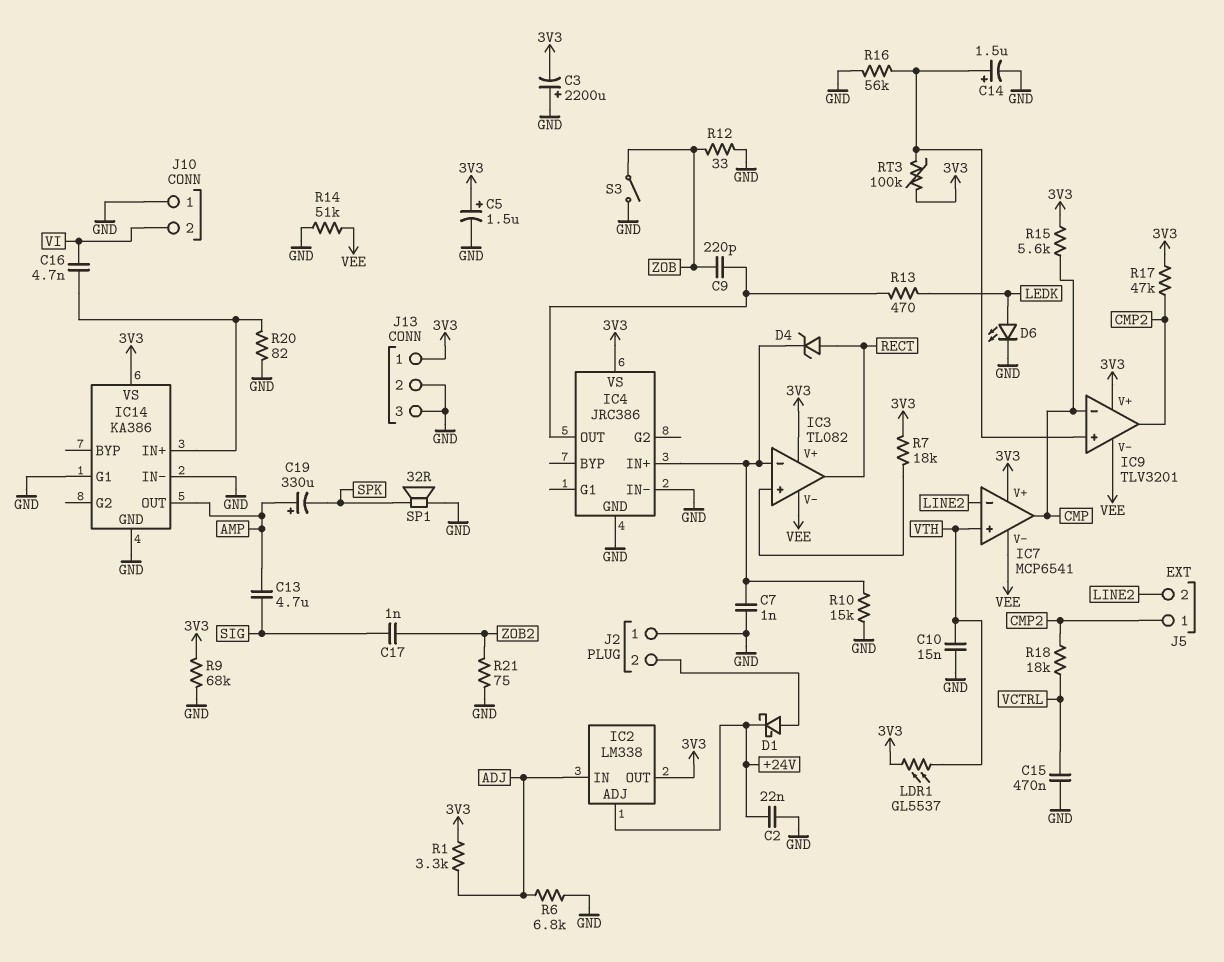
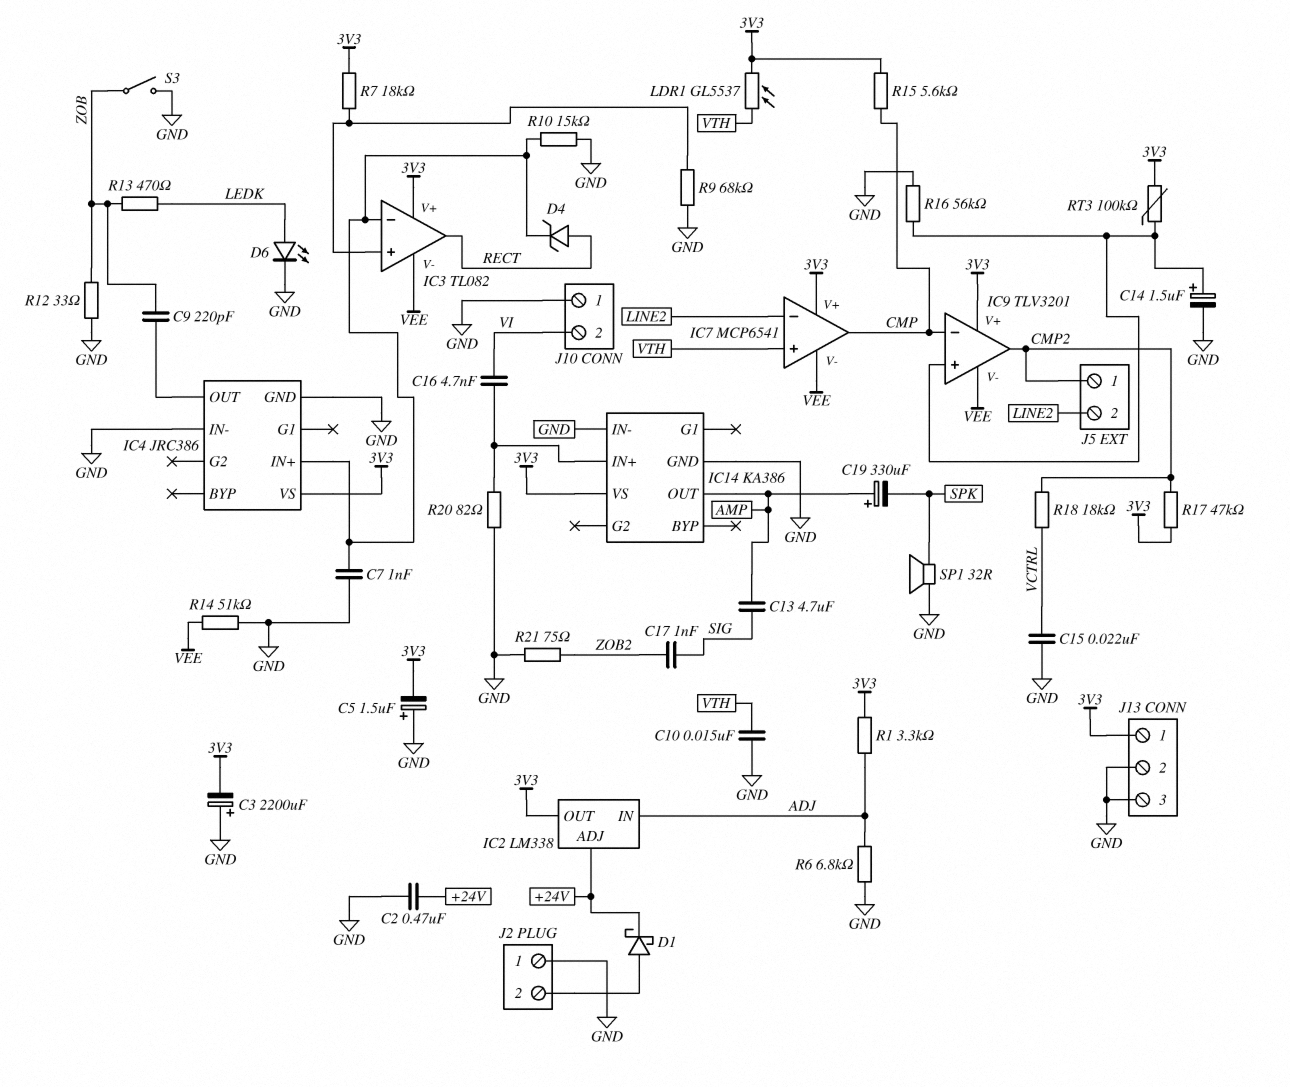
C2: 22nF (+24V, GND) -> 470nF (+24V, GND)
C5: 1.5uF (plus 3V3, minus GND) -> 1.5uF (plus GND, minus 3V3)
C15: 470nF (GND, VCTRL) -> 22nF (GND, VCTRL)
IC14 pin G1: GND -> none
R9: 68k (3V3, GND) -> 68k (GND, IC3/in+)
R13: 470 (IC4/OUT, LEDK) -> 470 (LEDK, ZOB)

